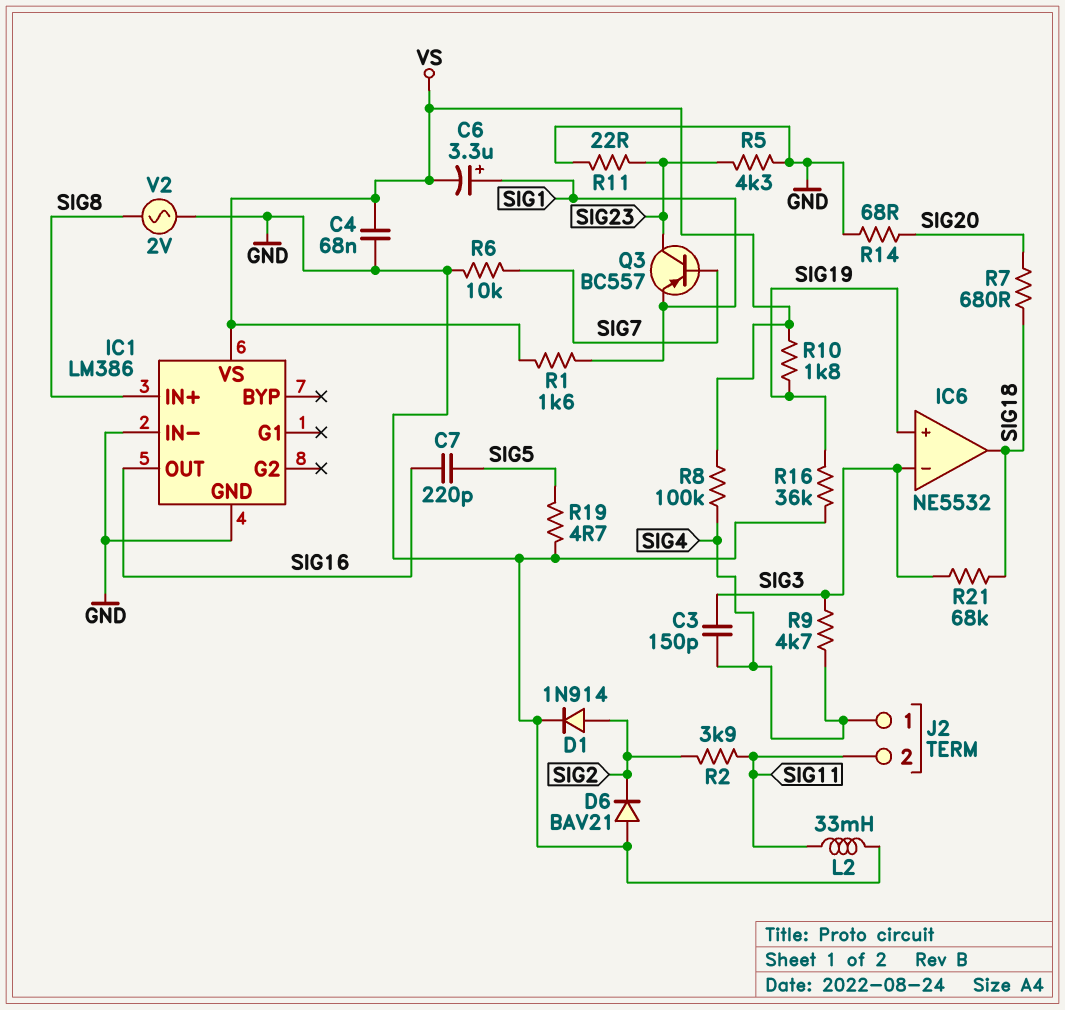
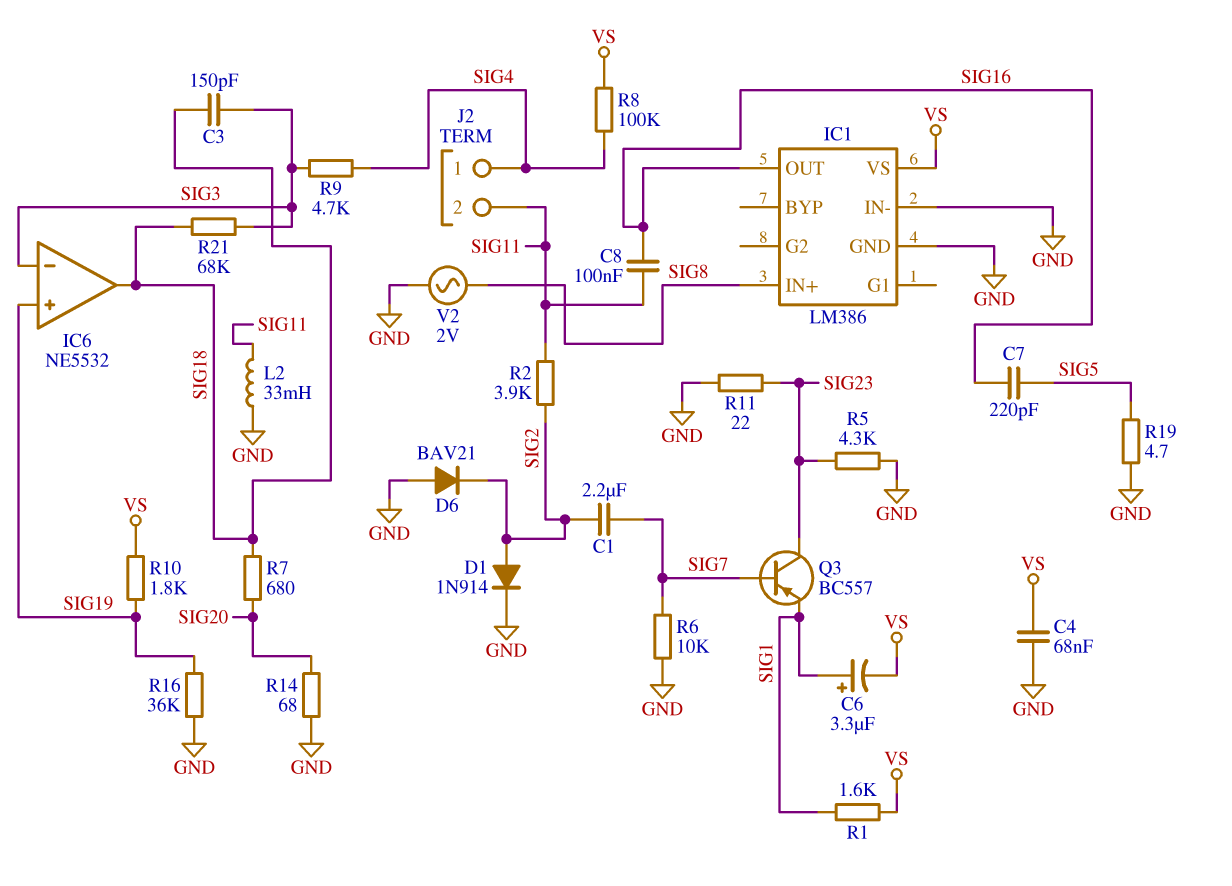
C1: none -> 2.2uF (SIG2, SIG7)
C3: 150pF (SIG3, SIG4) -> 150pF (SIG3, SIG18)
C8: none -> 100nF (SIG11, SIG16)

